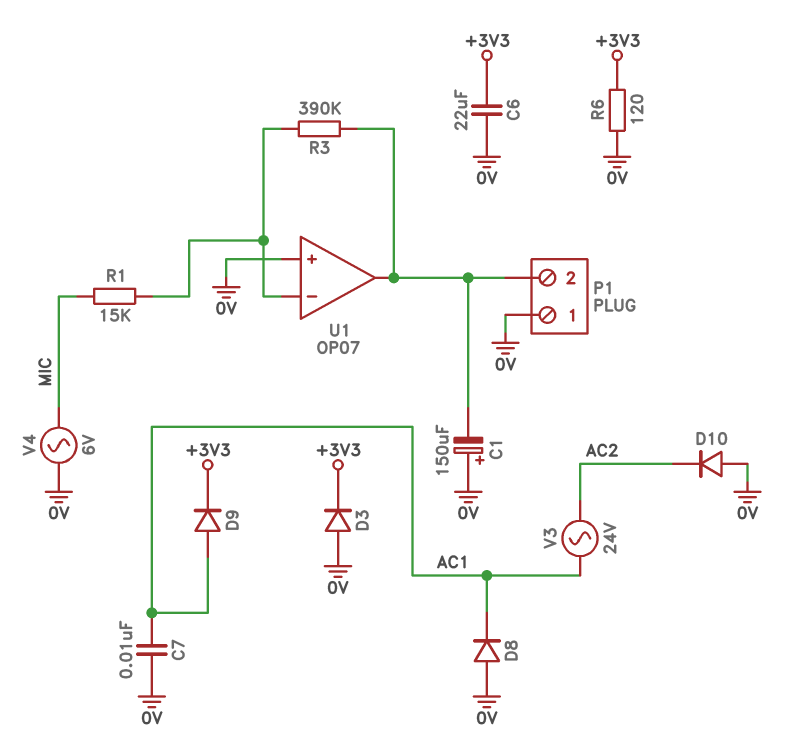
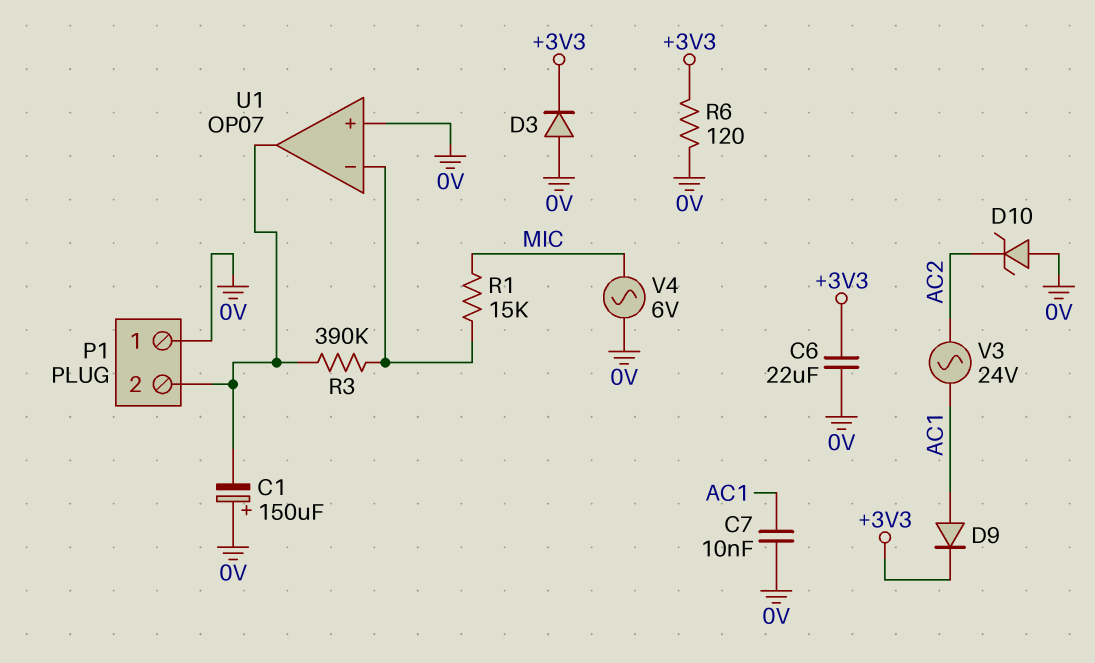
D8: diode (A 0V, K AC1) -> none
D10: diode (A 0V, K AC2) -> zener (A 0V, K AC2)

